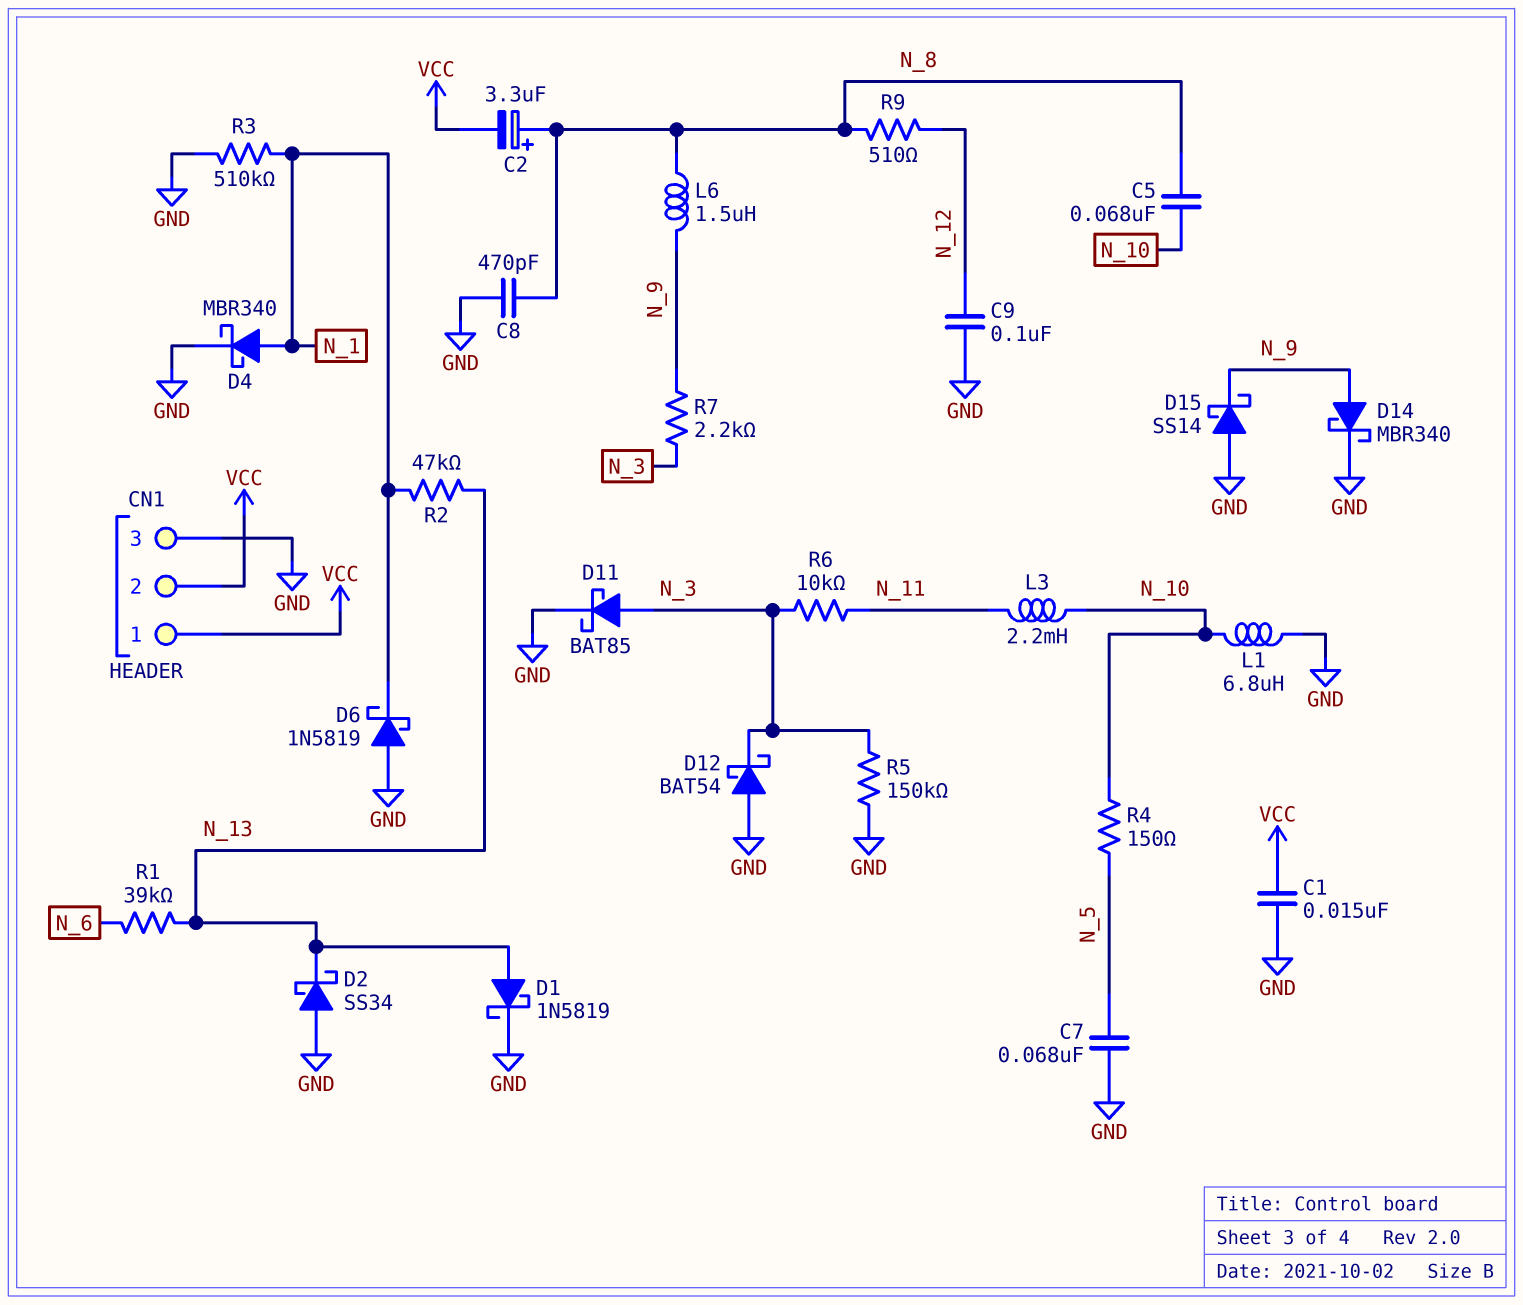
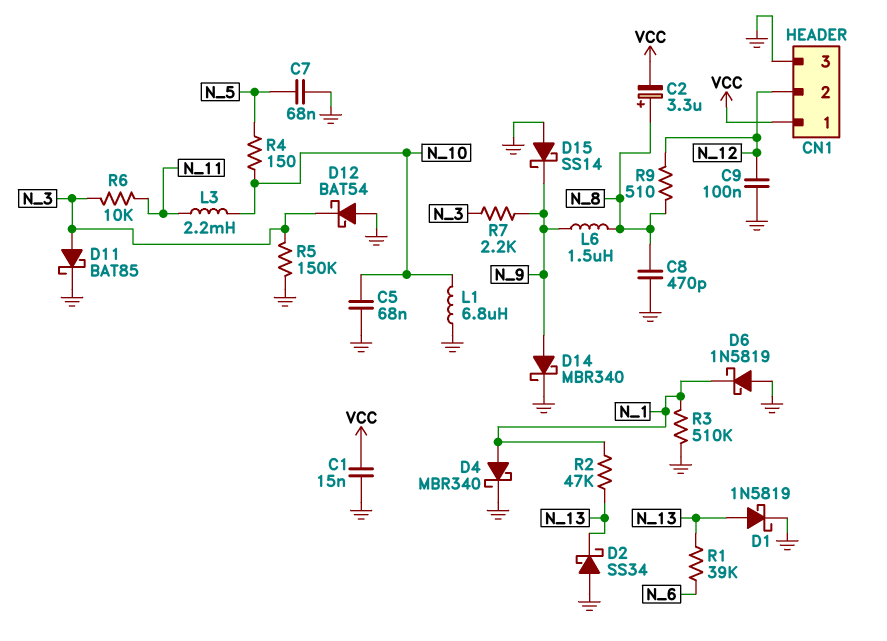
C5: 68nF (N_8, N_10) -> 68nF (GND, N_10)
CN1 pin 2: VCC -> N_12

